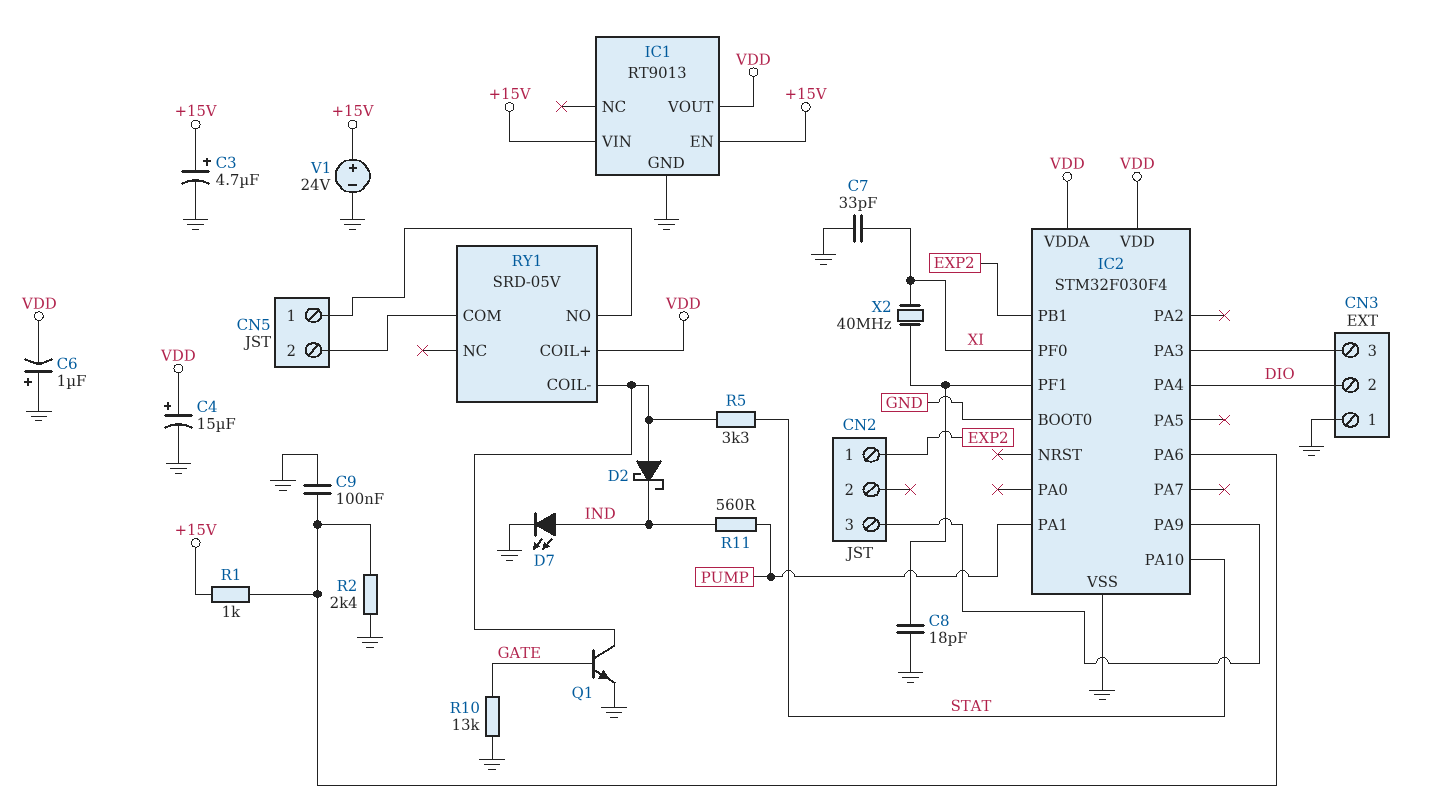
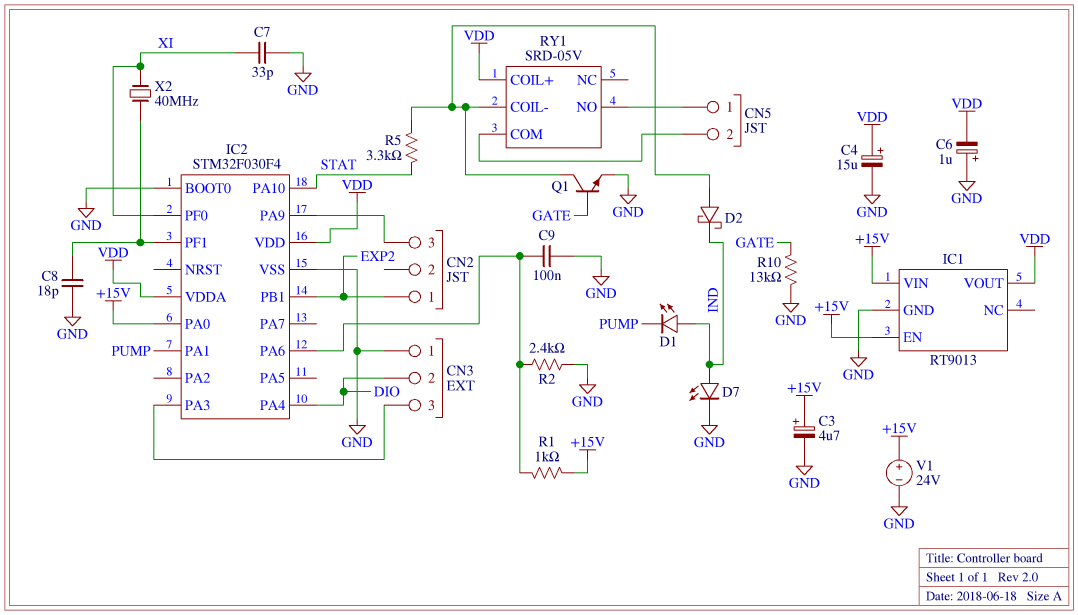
D1: none -> LED (A IND, K PUMP)
IC2 pin PA0: none -> +15V
R11: 560 (IND, PUMP) -> none

